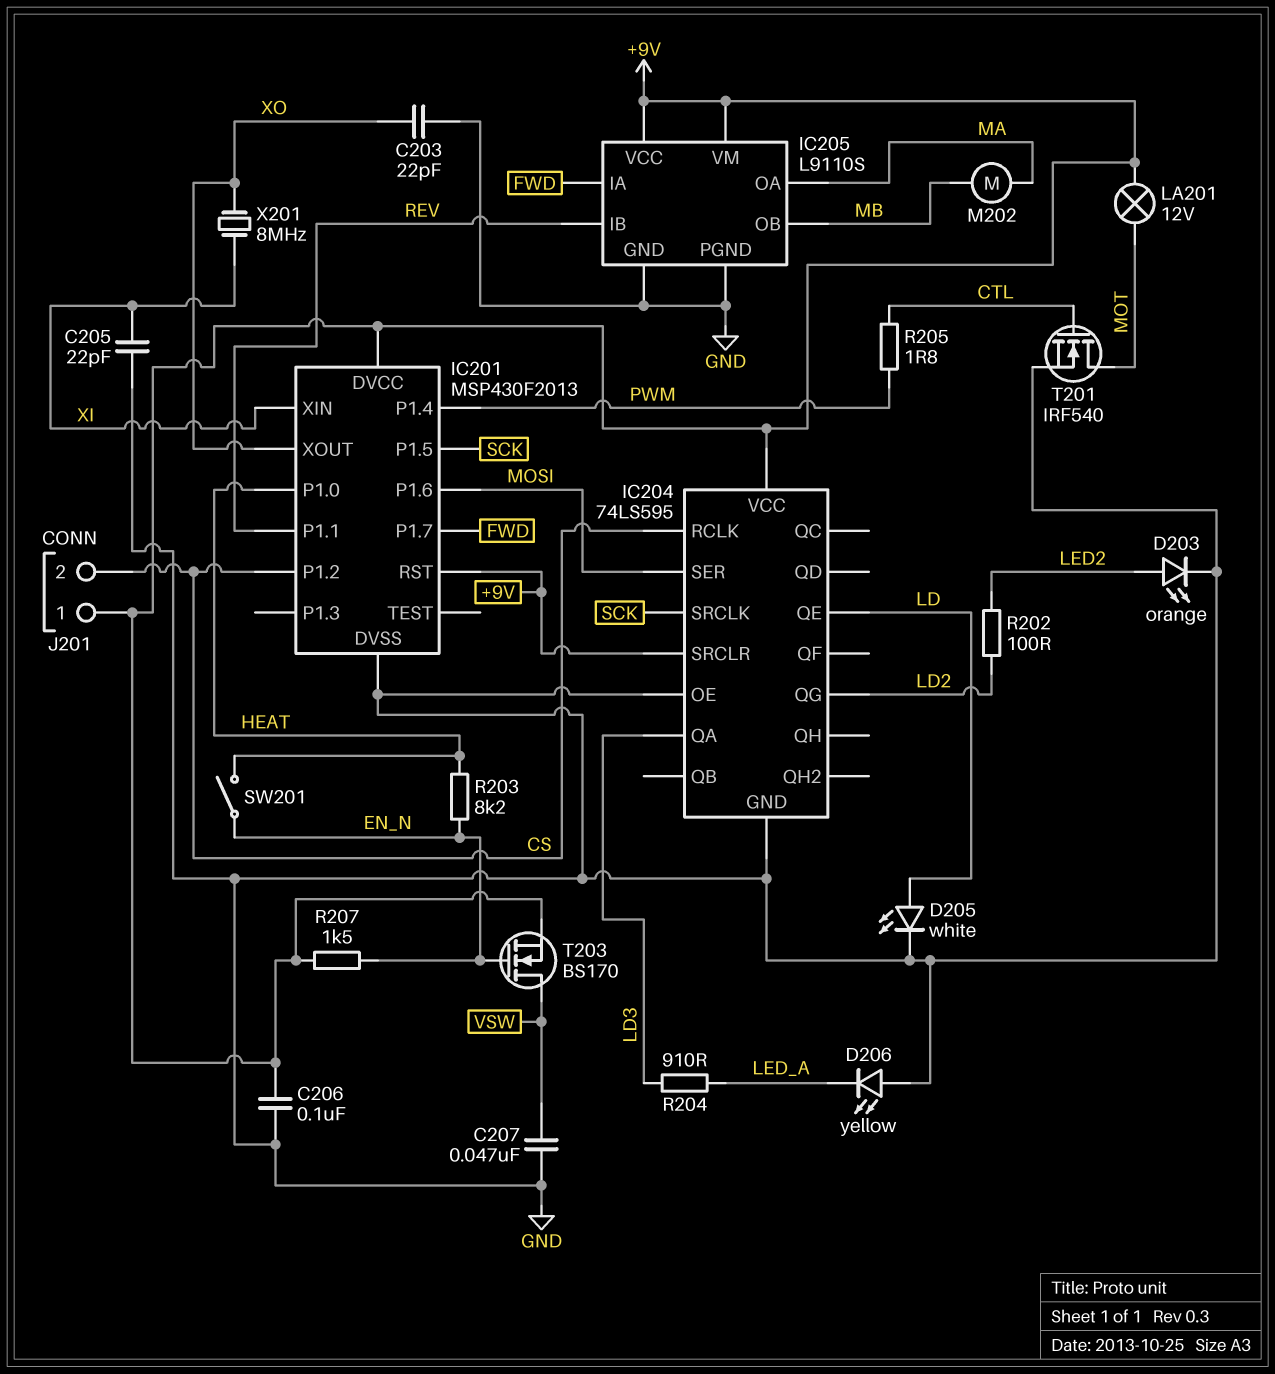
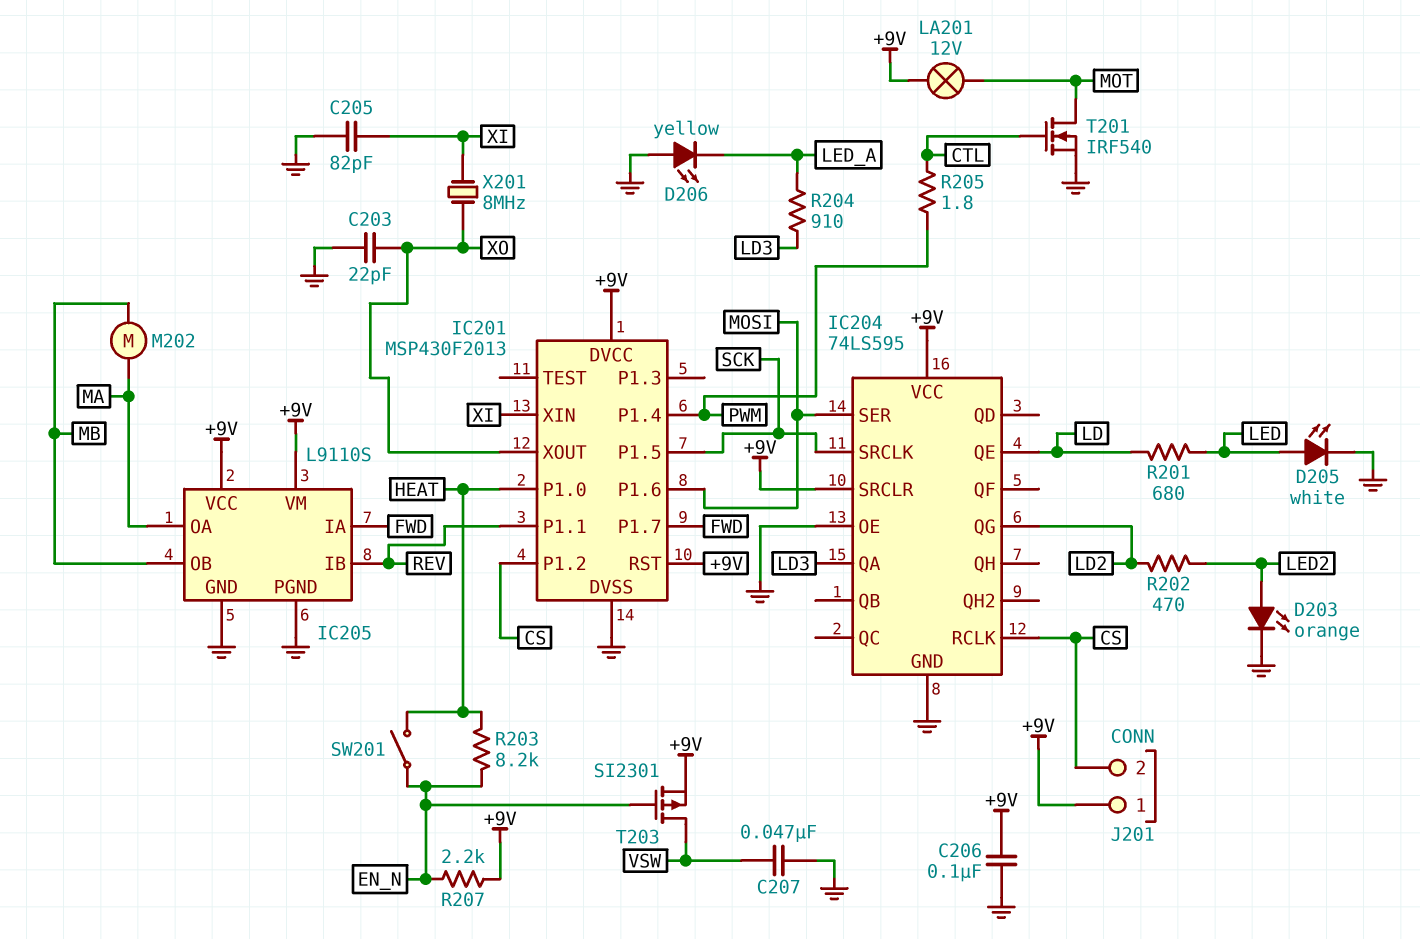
C205: 22pF (GND, XI) -> 82pF (GND, XI)
D205: LED white (A LD, K GND) -> LED white (A LED, K GND)
R201: none -> 680 (LD, LED)
R202: 100 (LD2, LED2) -> 470 (LD2, LED2)
R207: 1.5k (+9V, EN_N) -> 2.2k (+9V, EN_N)
T203: NMOS BS170 (G EN_N, D VSW, S +9V) -> PMOS SI2301 (G EN_N, D VSW, S +9V)

